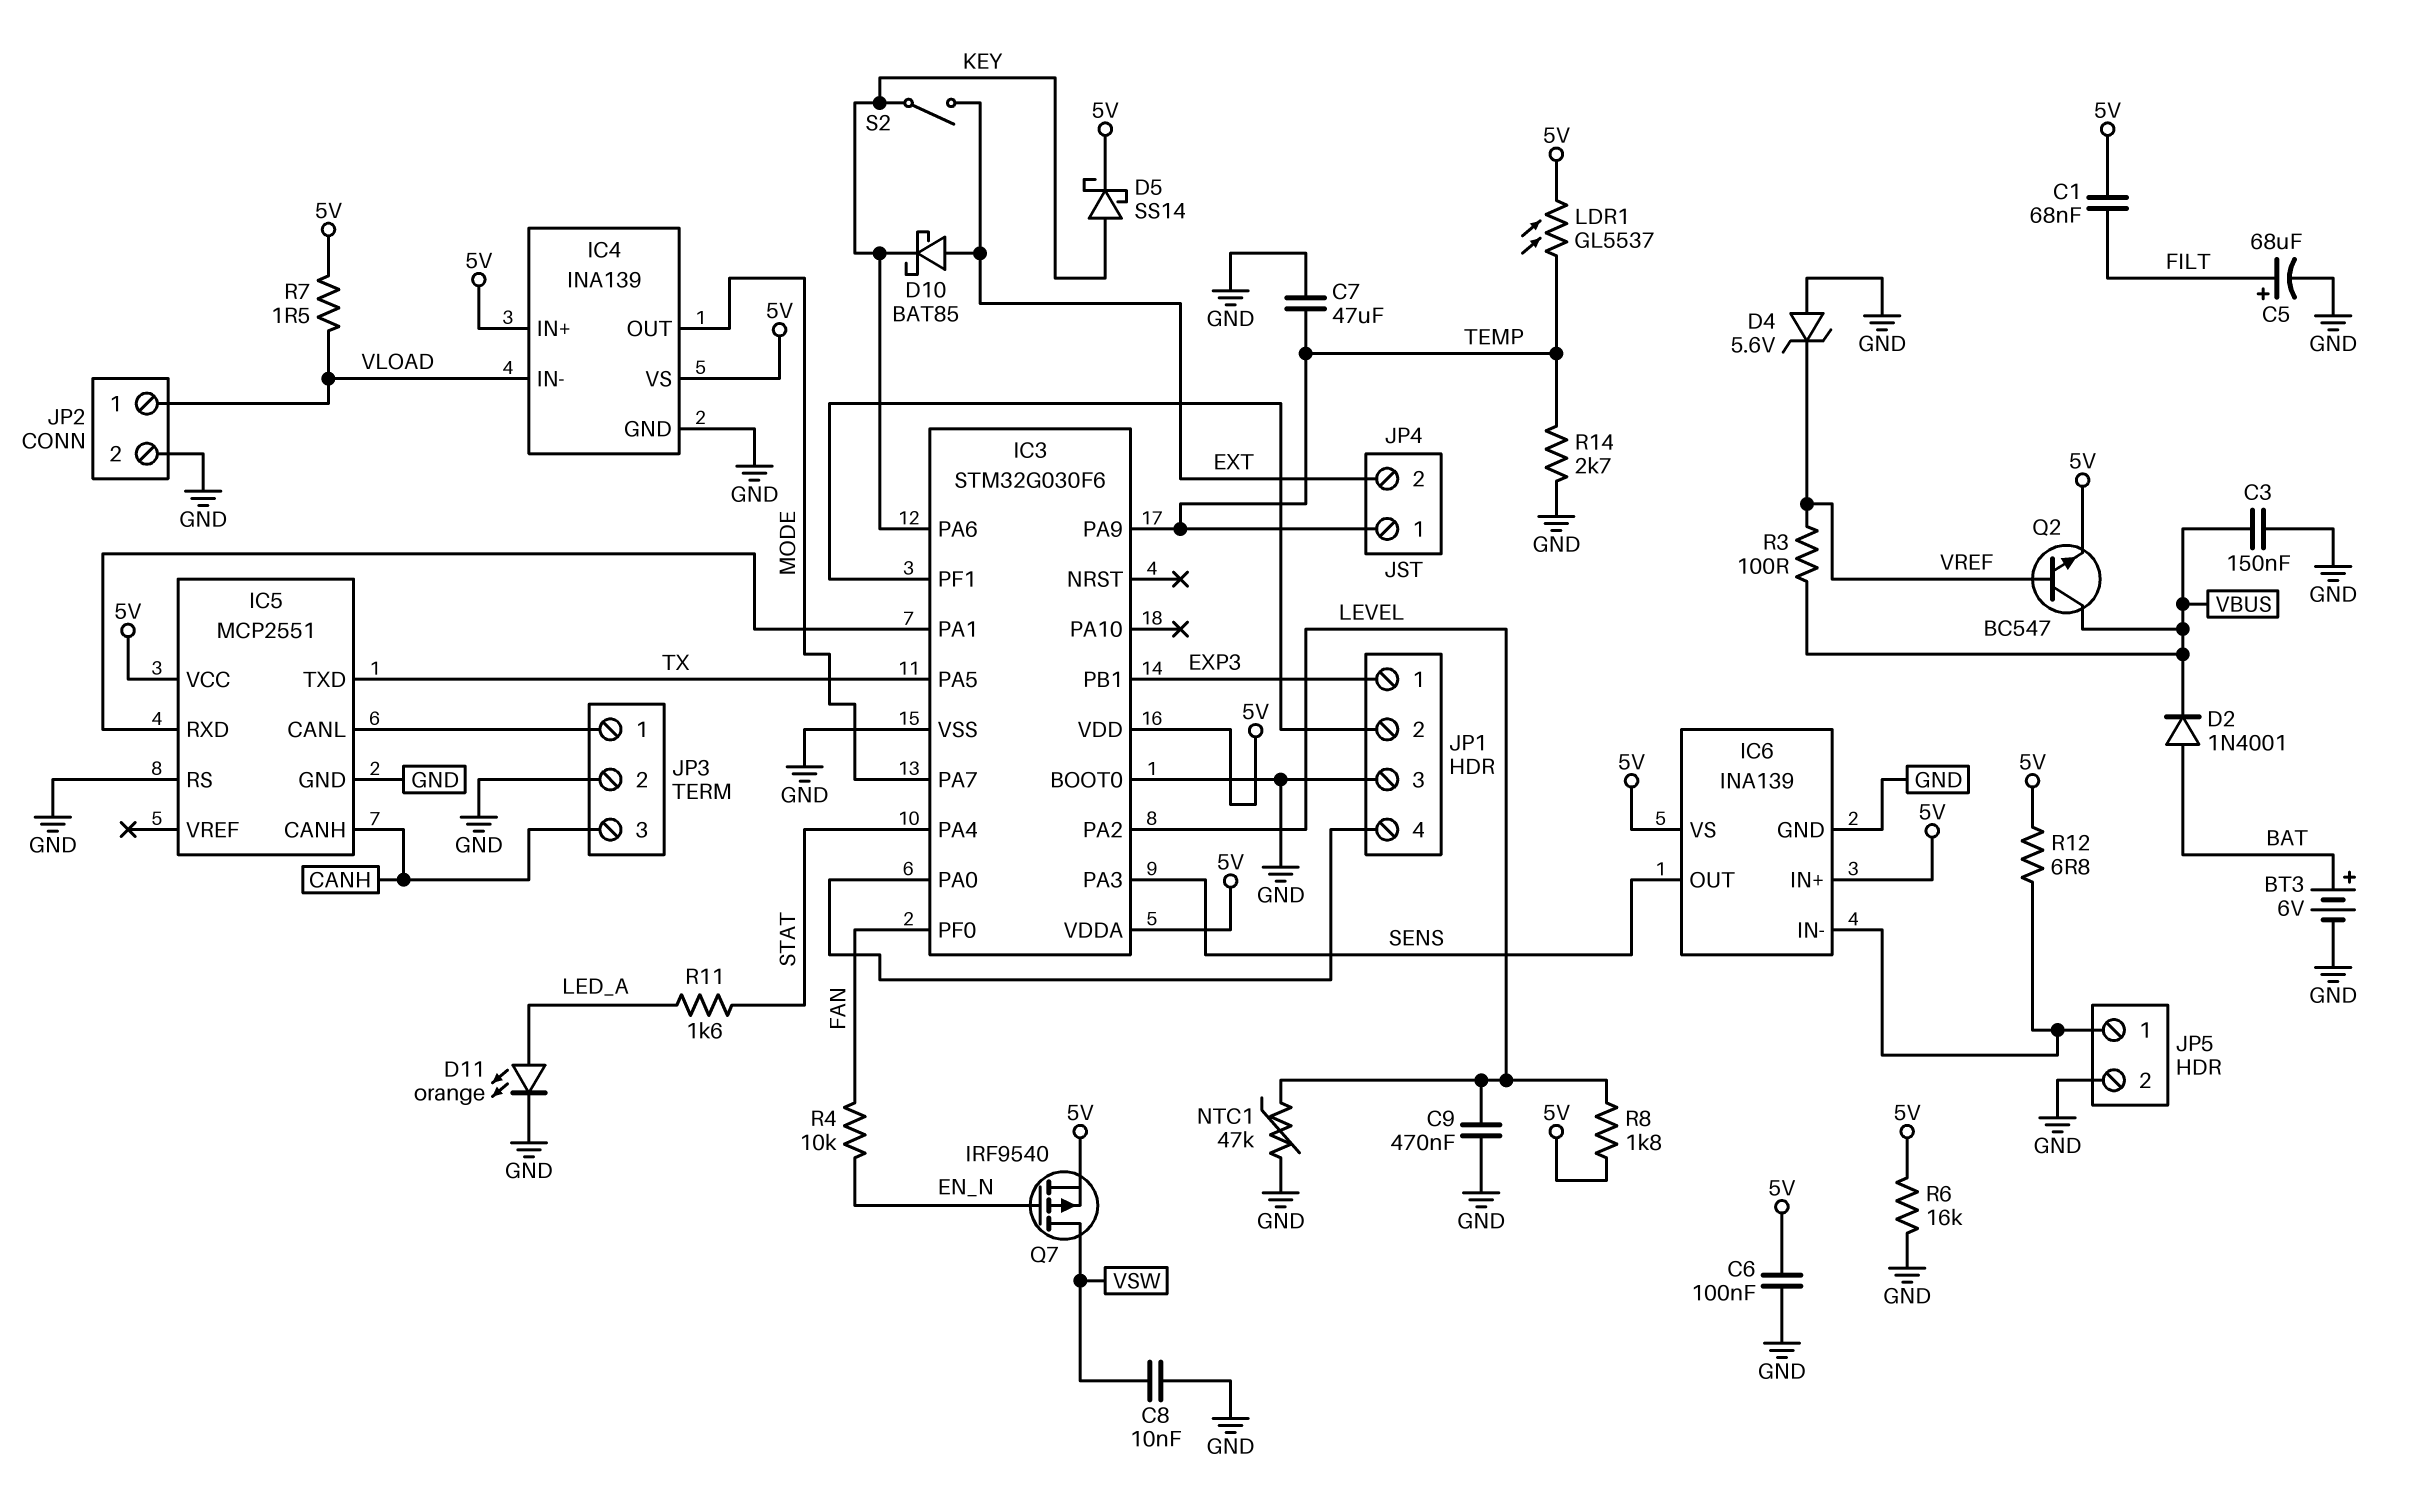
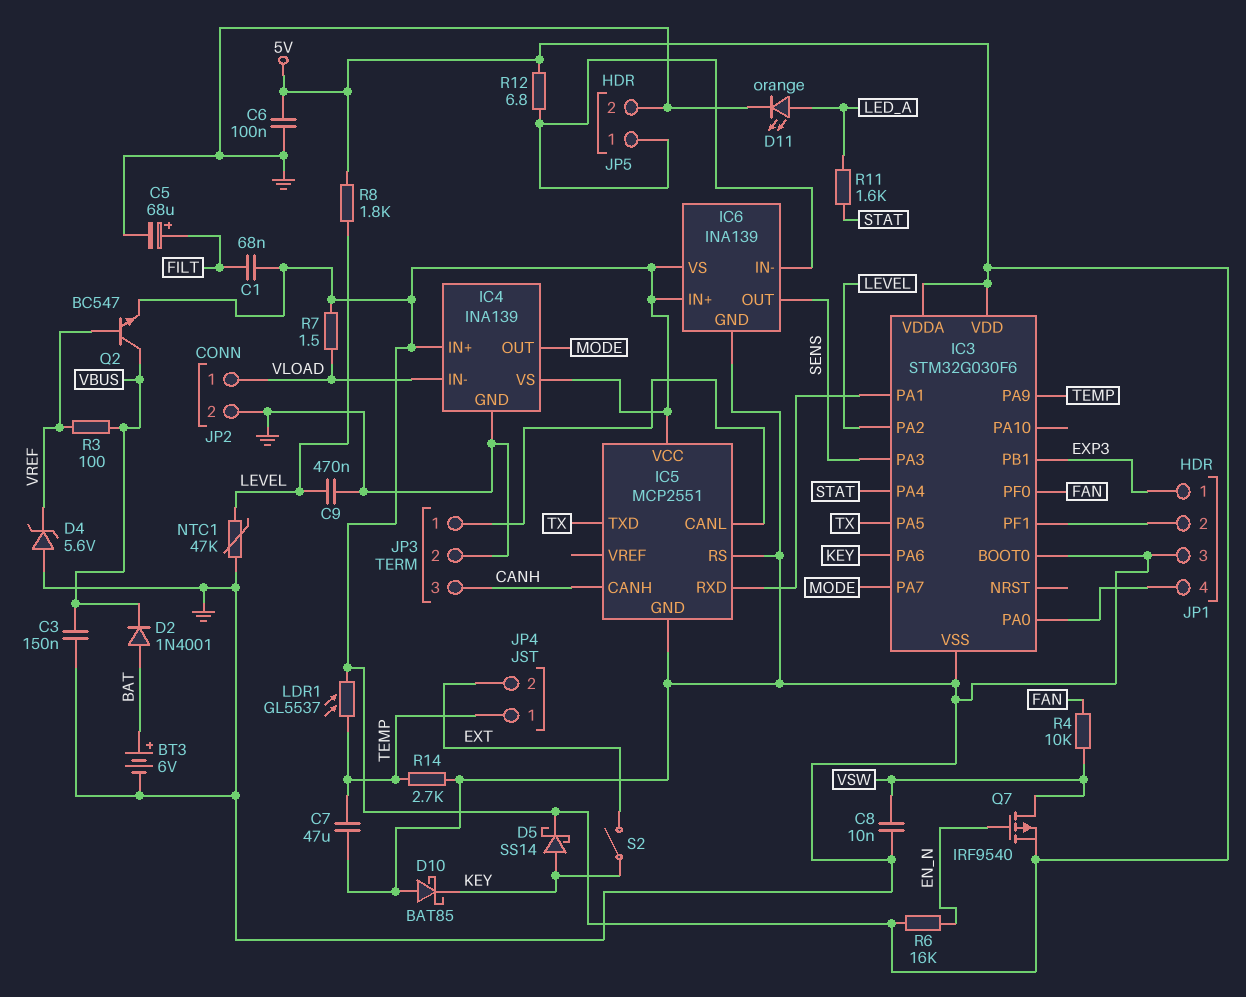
D10: schottky BAT85 (A EXT, K KEY) -> schottky BAT85 (A GND, K KEY)
R4: 10k (EN_N, FAN) -> 10k (FAN, VSW)
R6: 16k (5V, GND) -> 16k (5V, EN_N)

